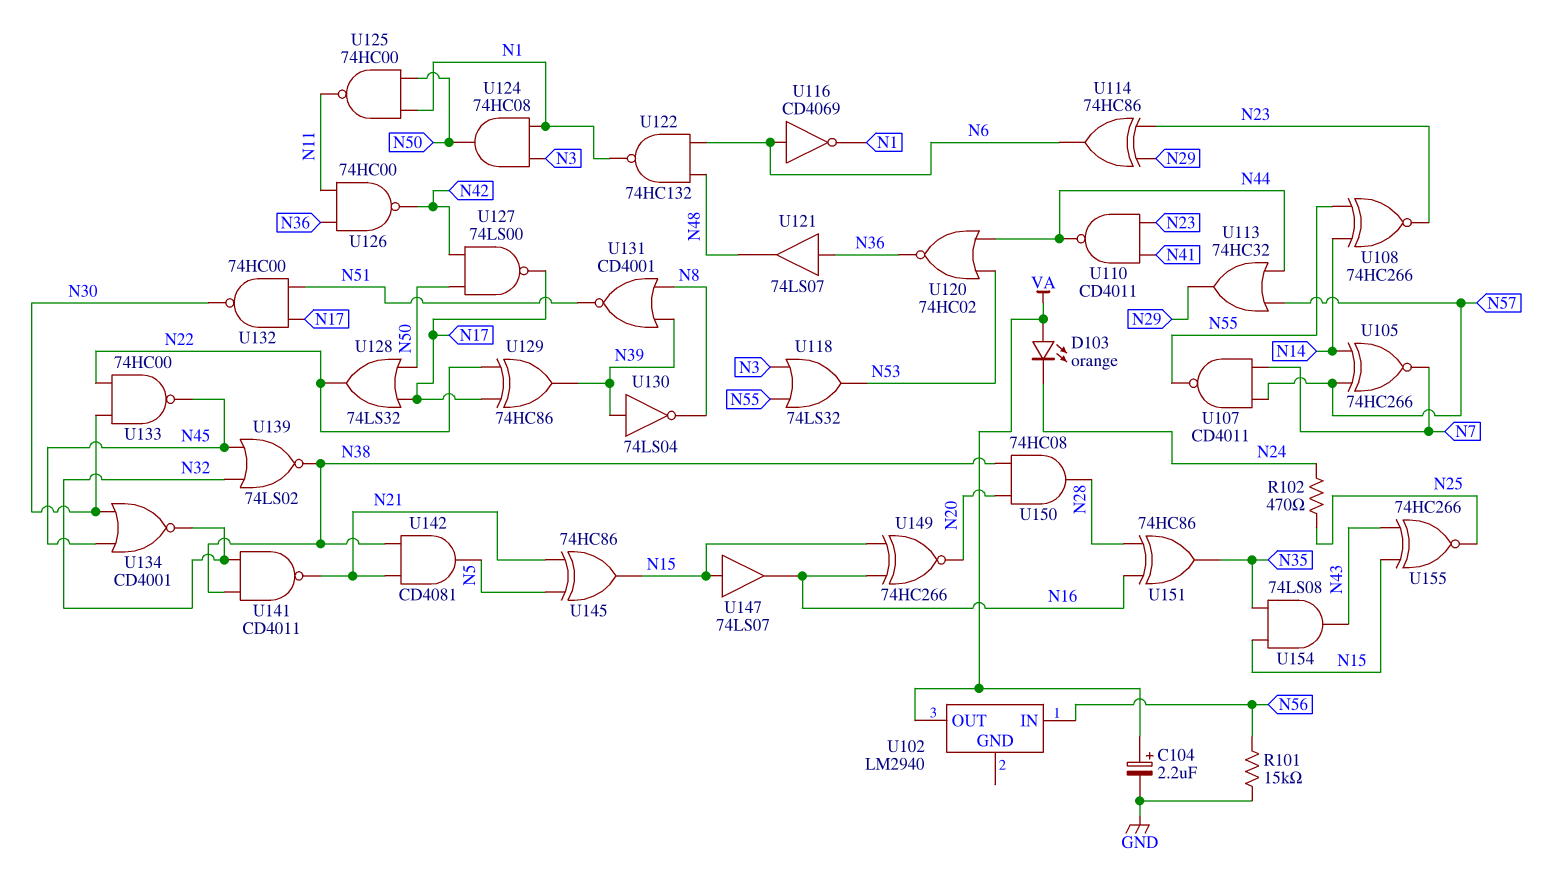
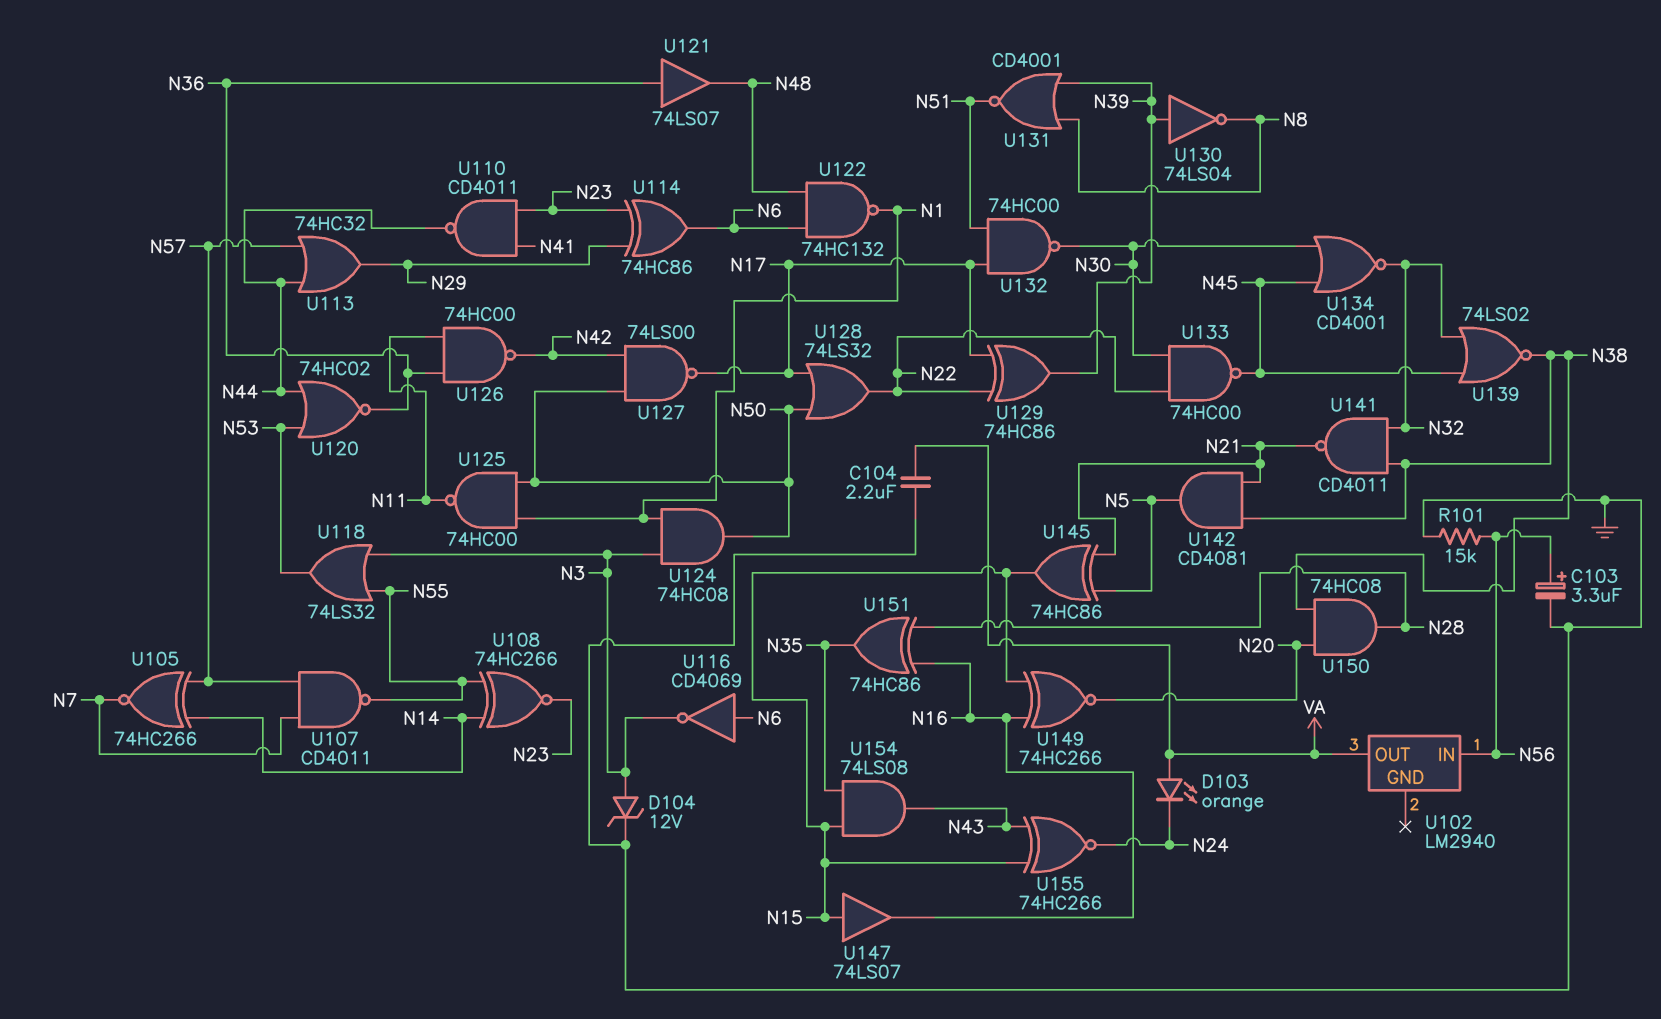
C103: none -> 3.3uF (plus N56, minus GND)
C104: 2.2uF (plus VA, minus GND) -> 2.2uF (GND, VA)
D104: none -> zener 12V (A N3, K GND)
R102: 470 (N24, N25) -> none
U116: NOT CD4069 (in N6, out N1) -> NOT CD4069 (in N6, out N3)
U155: XNOR 74HC266 (in N15, in N43, out N25) -> XNOR 74HC266 (in N15, in N43, out N24)

